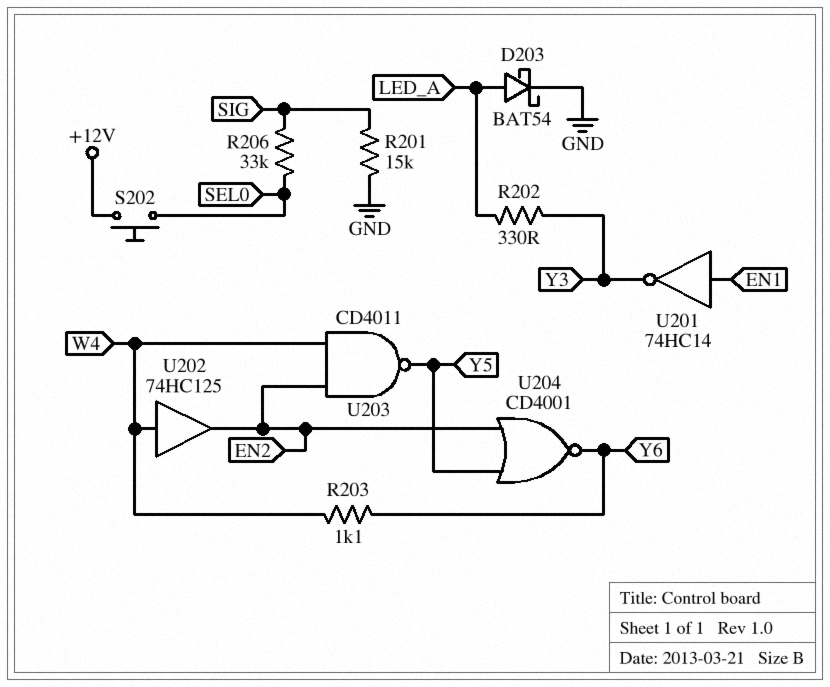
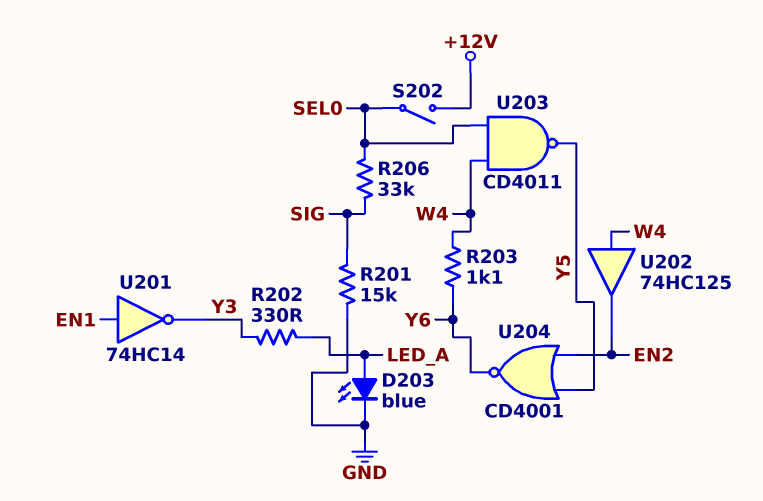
D203: schottky BAT54 (A LED_A, K GND) -> LED blue (A LED_A, K GND)
S202: button (+12V, SEL0) -> switch (+12V, SEL0)
U203: NAND CD4011 (in EN2, in W4, out Y5) -> NAND CD4011 (in SEL0, in W4, out Y5)

